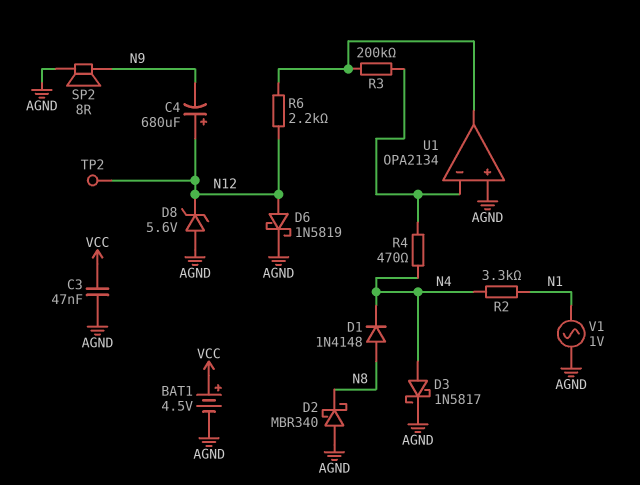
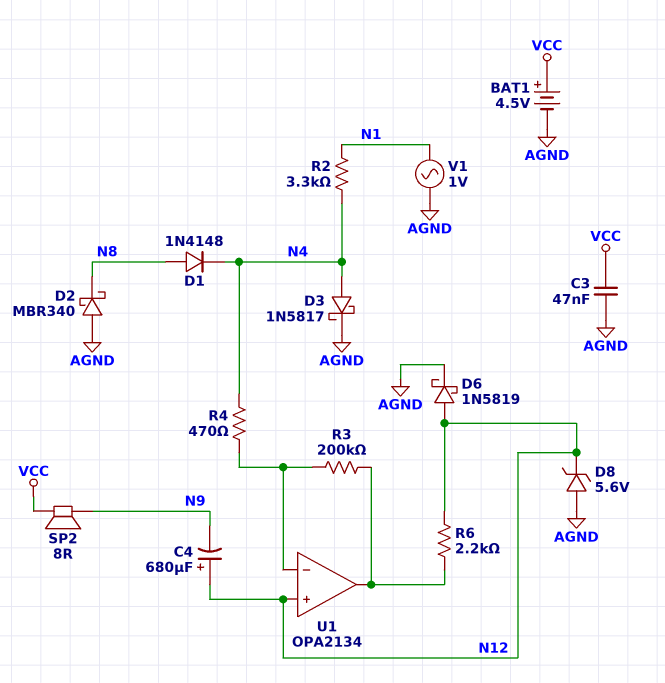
SP2: speaker 8R (AGND, N9) -> speaker 8R (N9, VCC)
TP2: test point (N12) -> none
U1 pin in+: AGND -> N12

